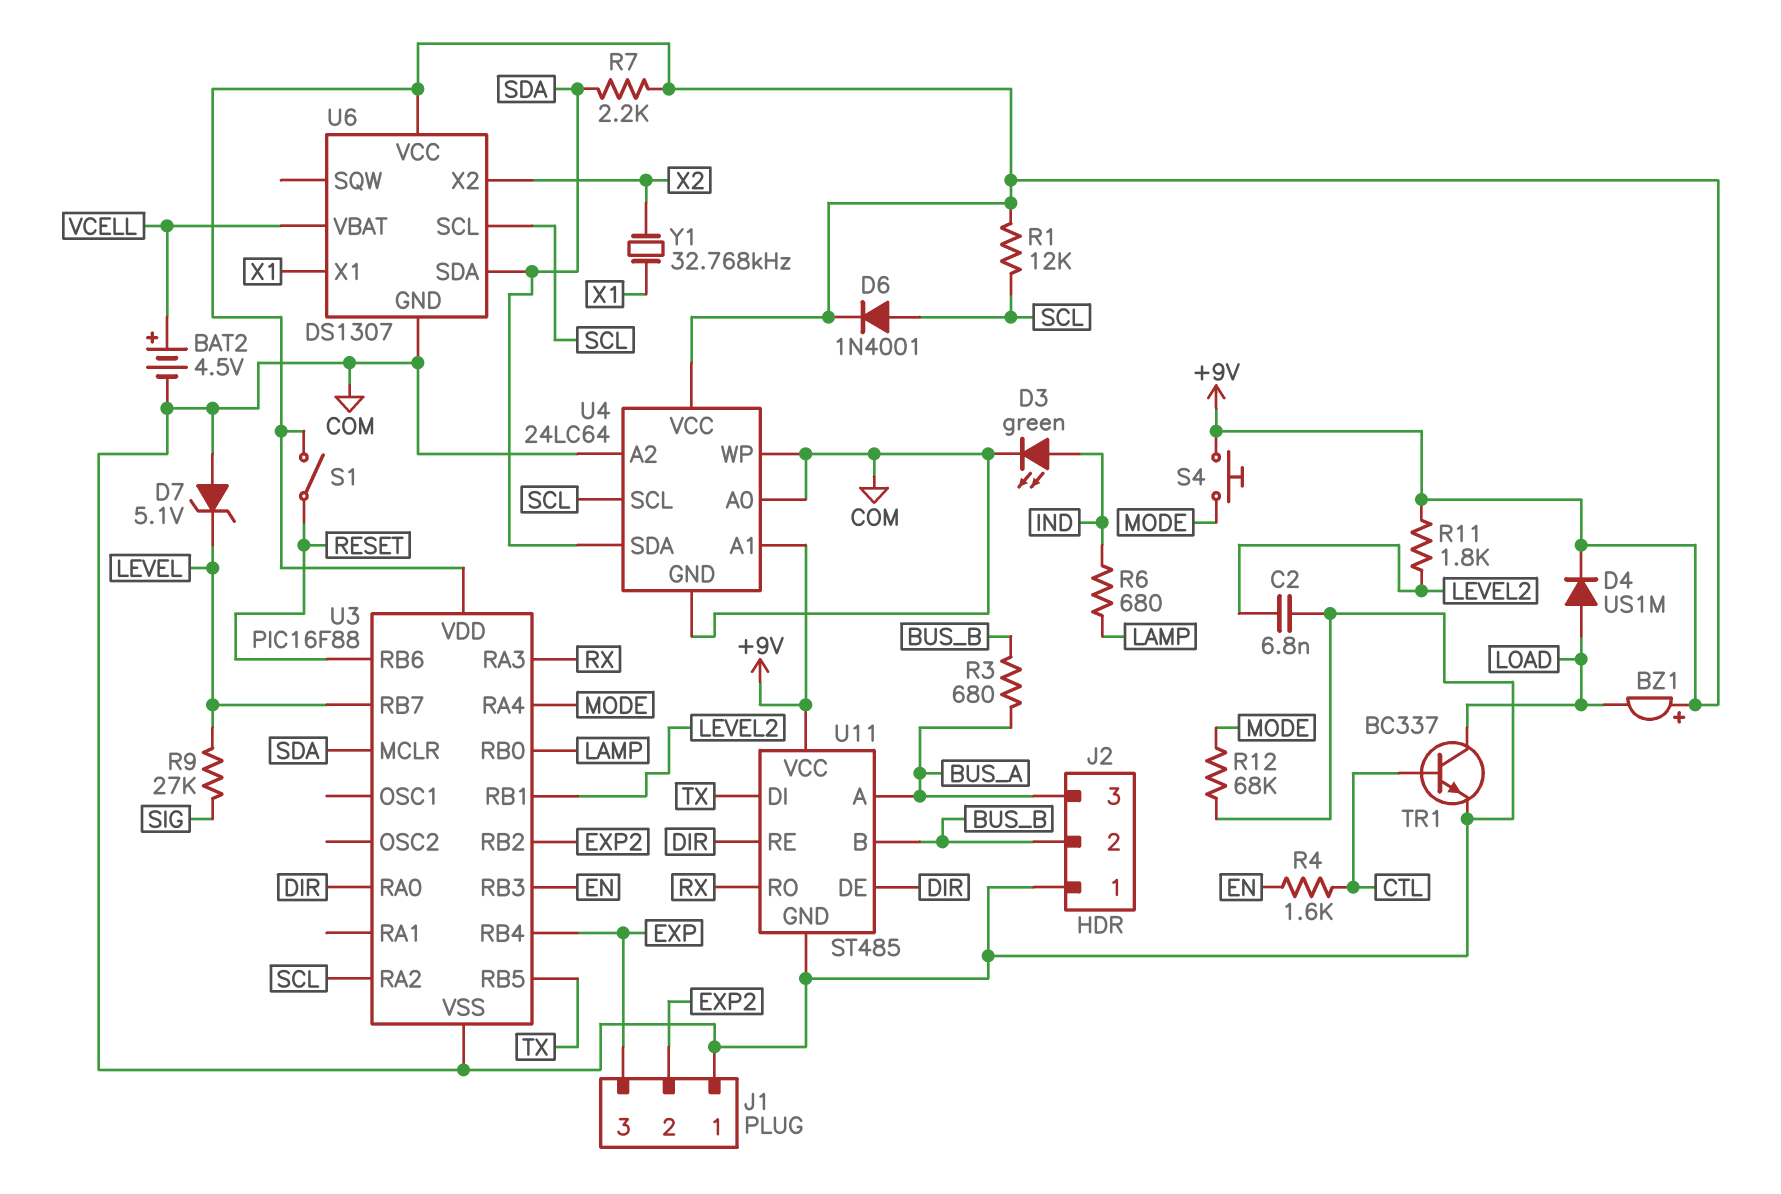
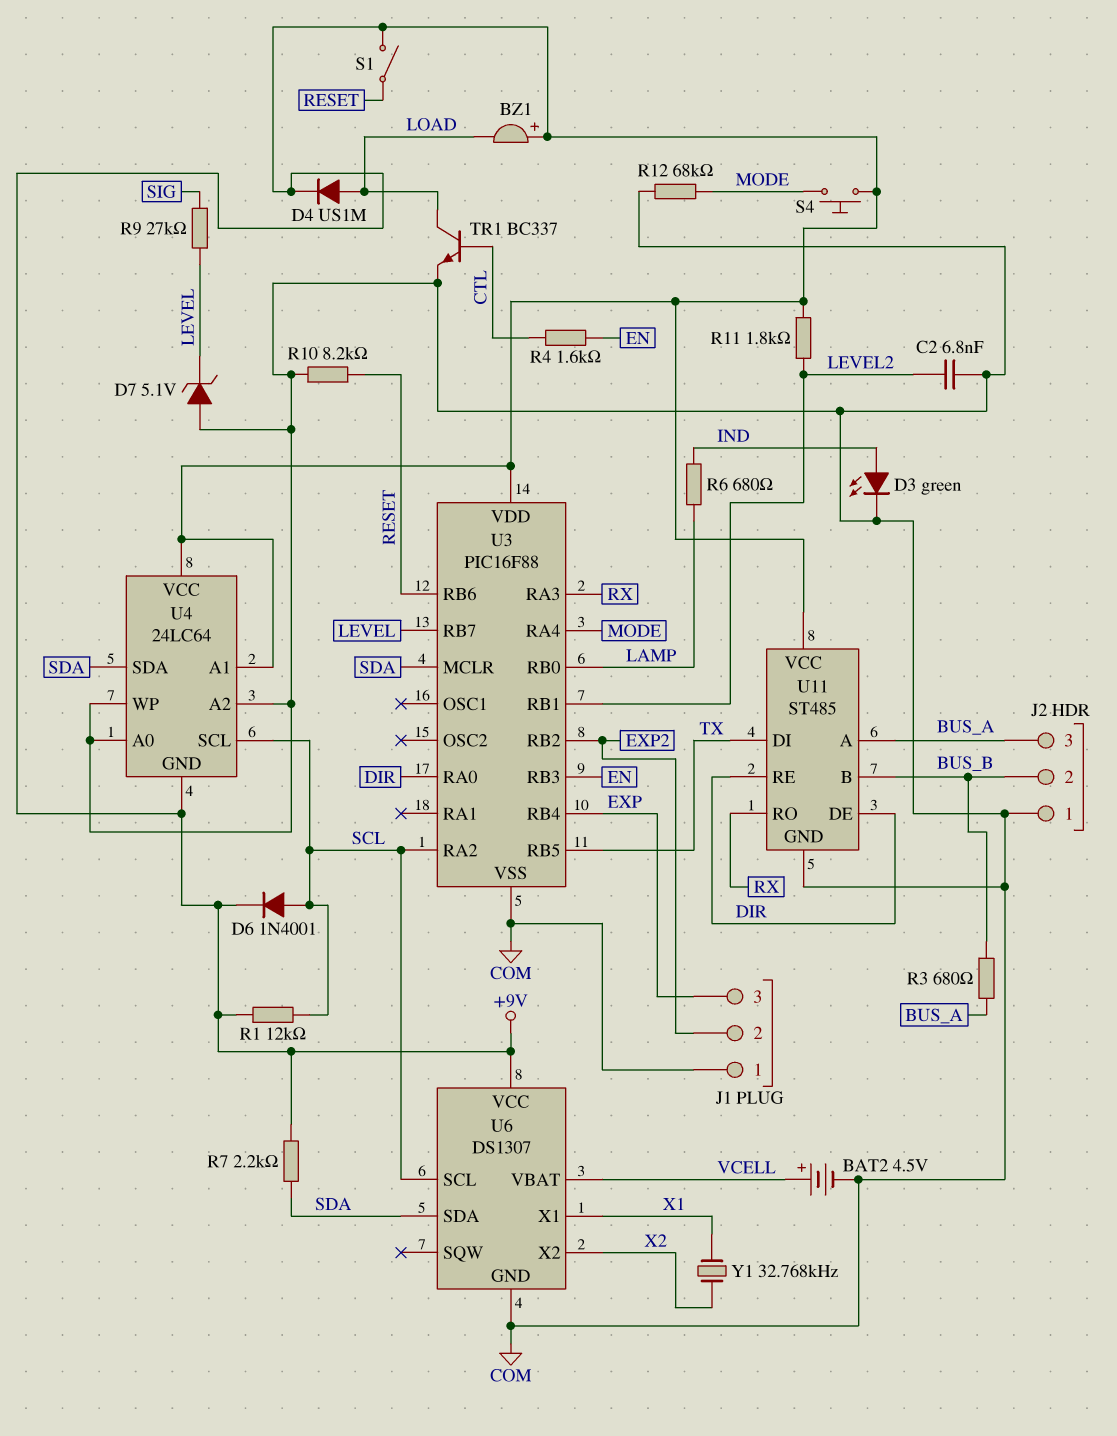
R10: none -> 8.2k (COM, RESET)
U4 pin GND: COM -> +9V

